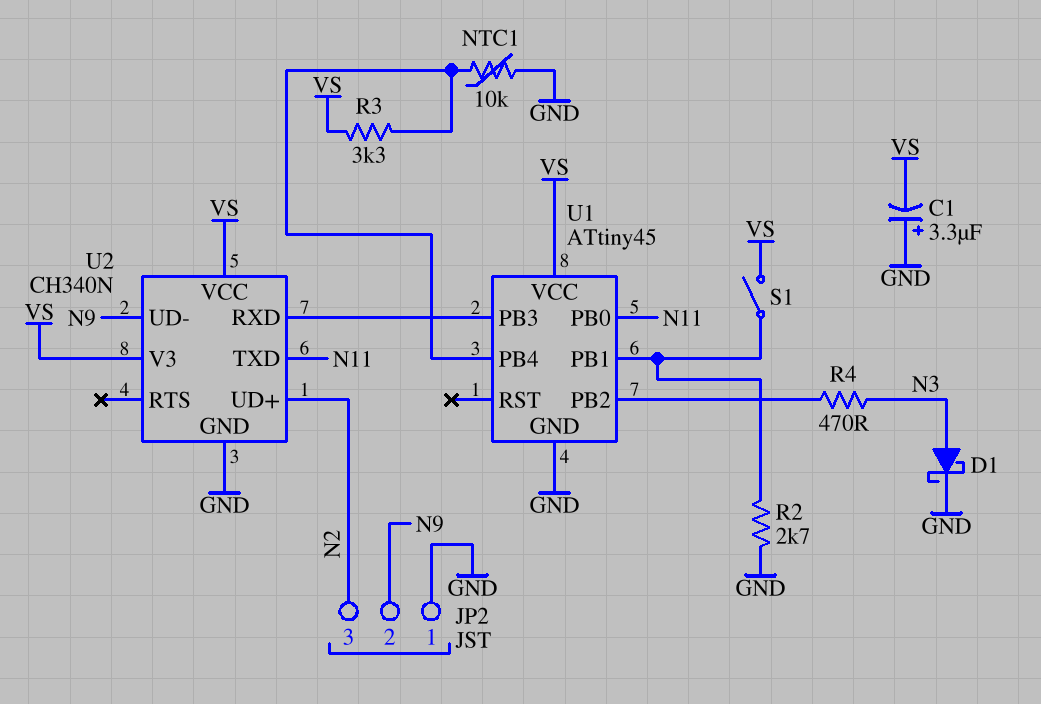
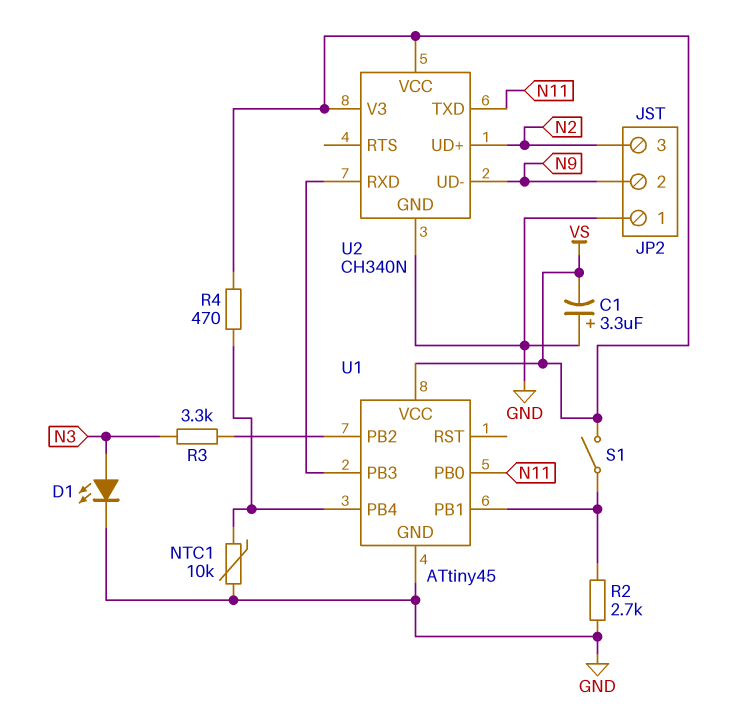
D1: schottky (A N3, K GND) -> LED (A N3, K GND)
R3: 3.3k (U1/PB4, VS) -> 3.3k (N3, U1/PB2)
R4: 470 (N3, U1/PB2) -> 470 (U1/PB4, VS)

